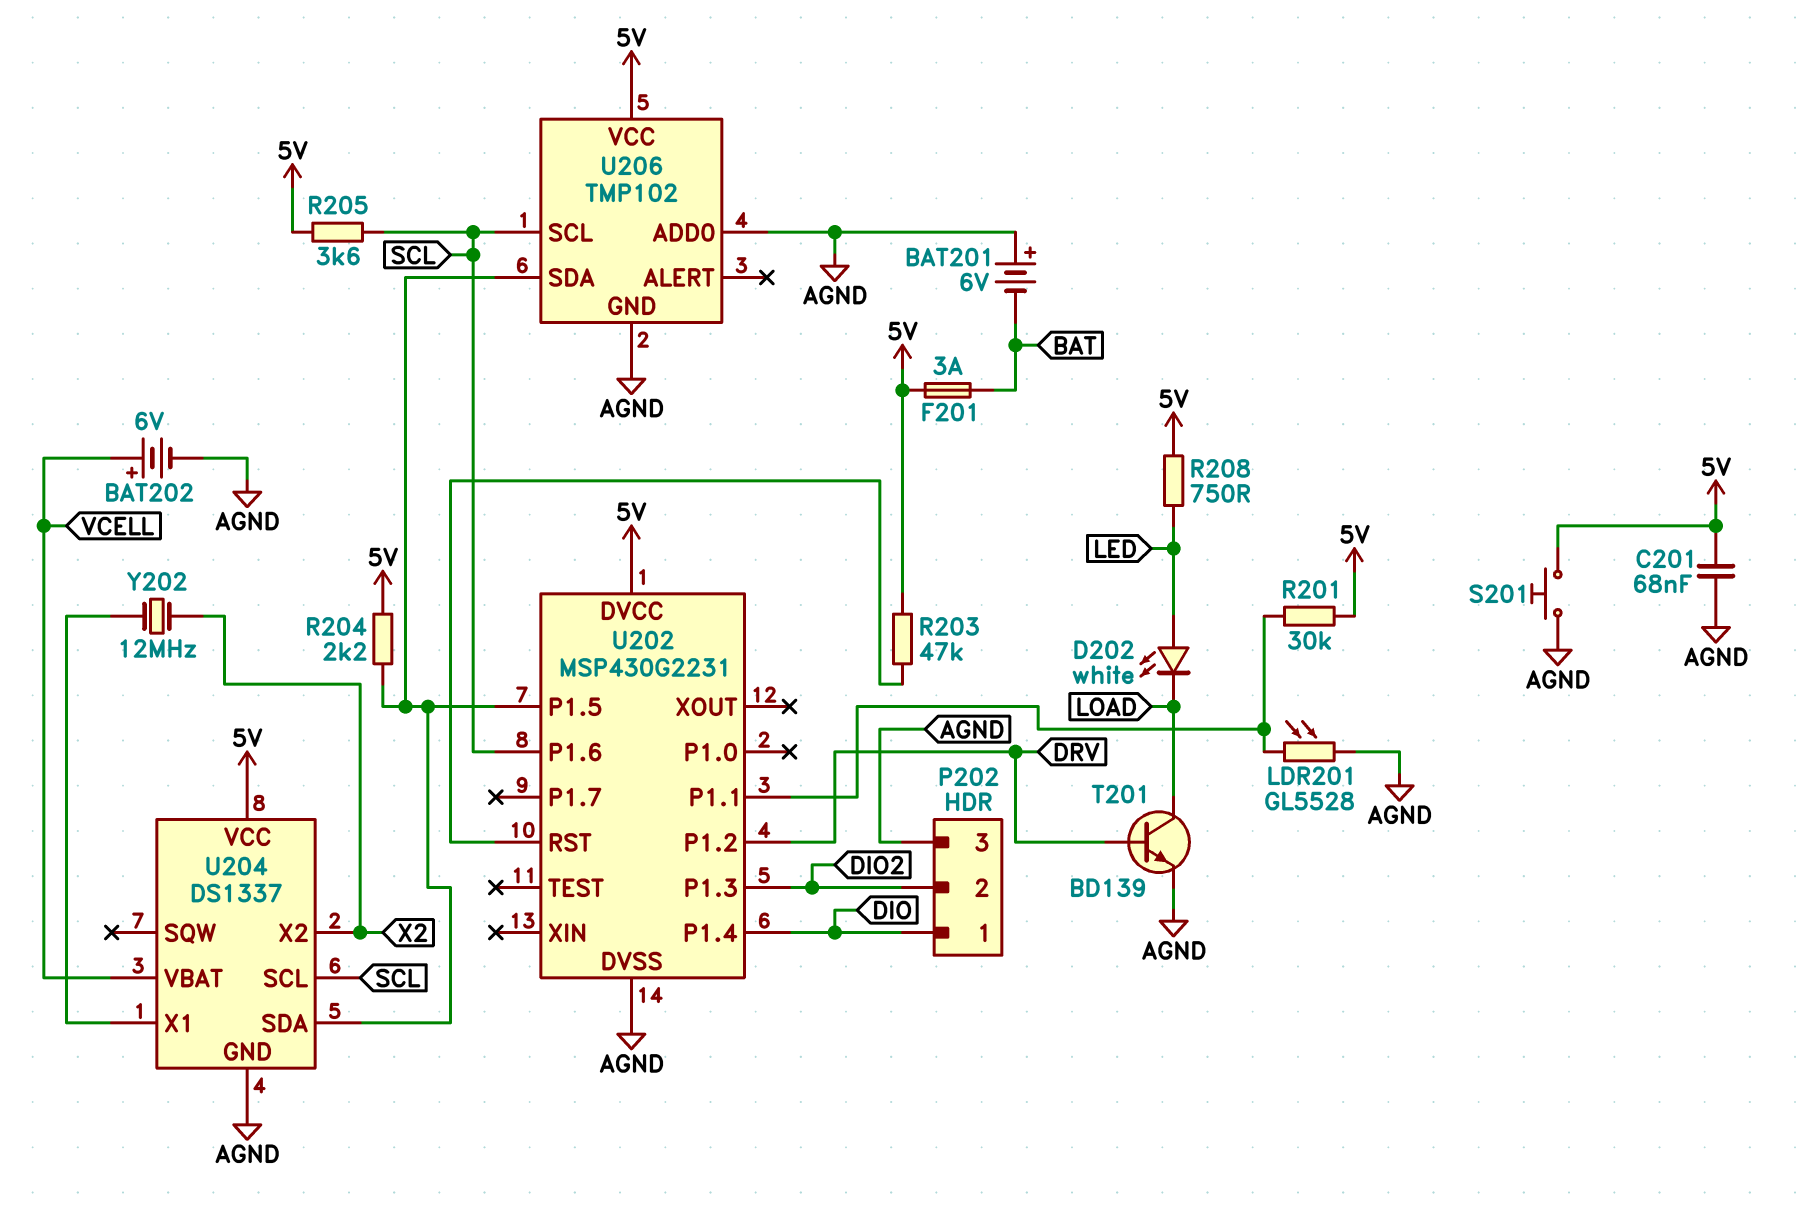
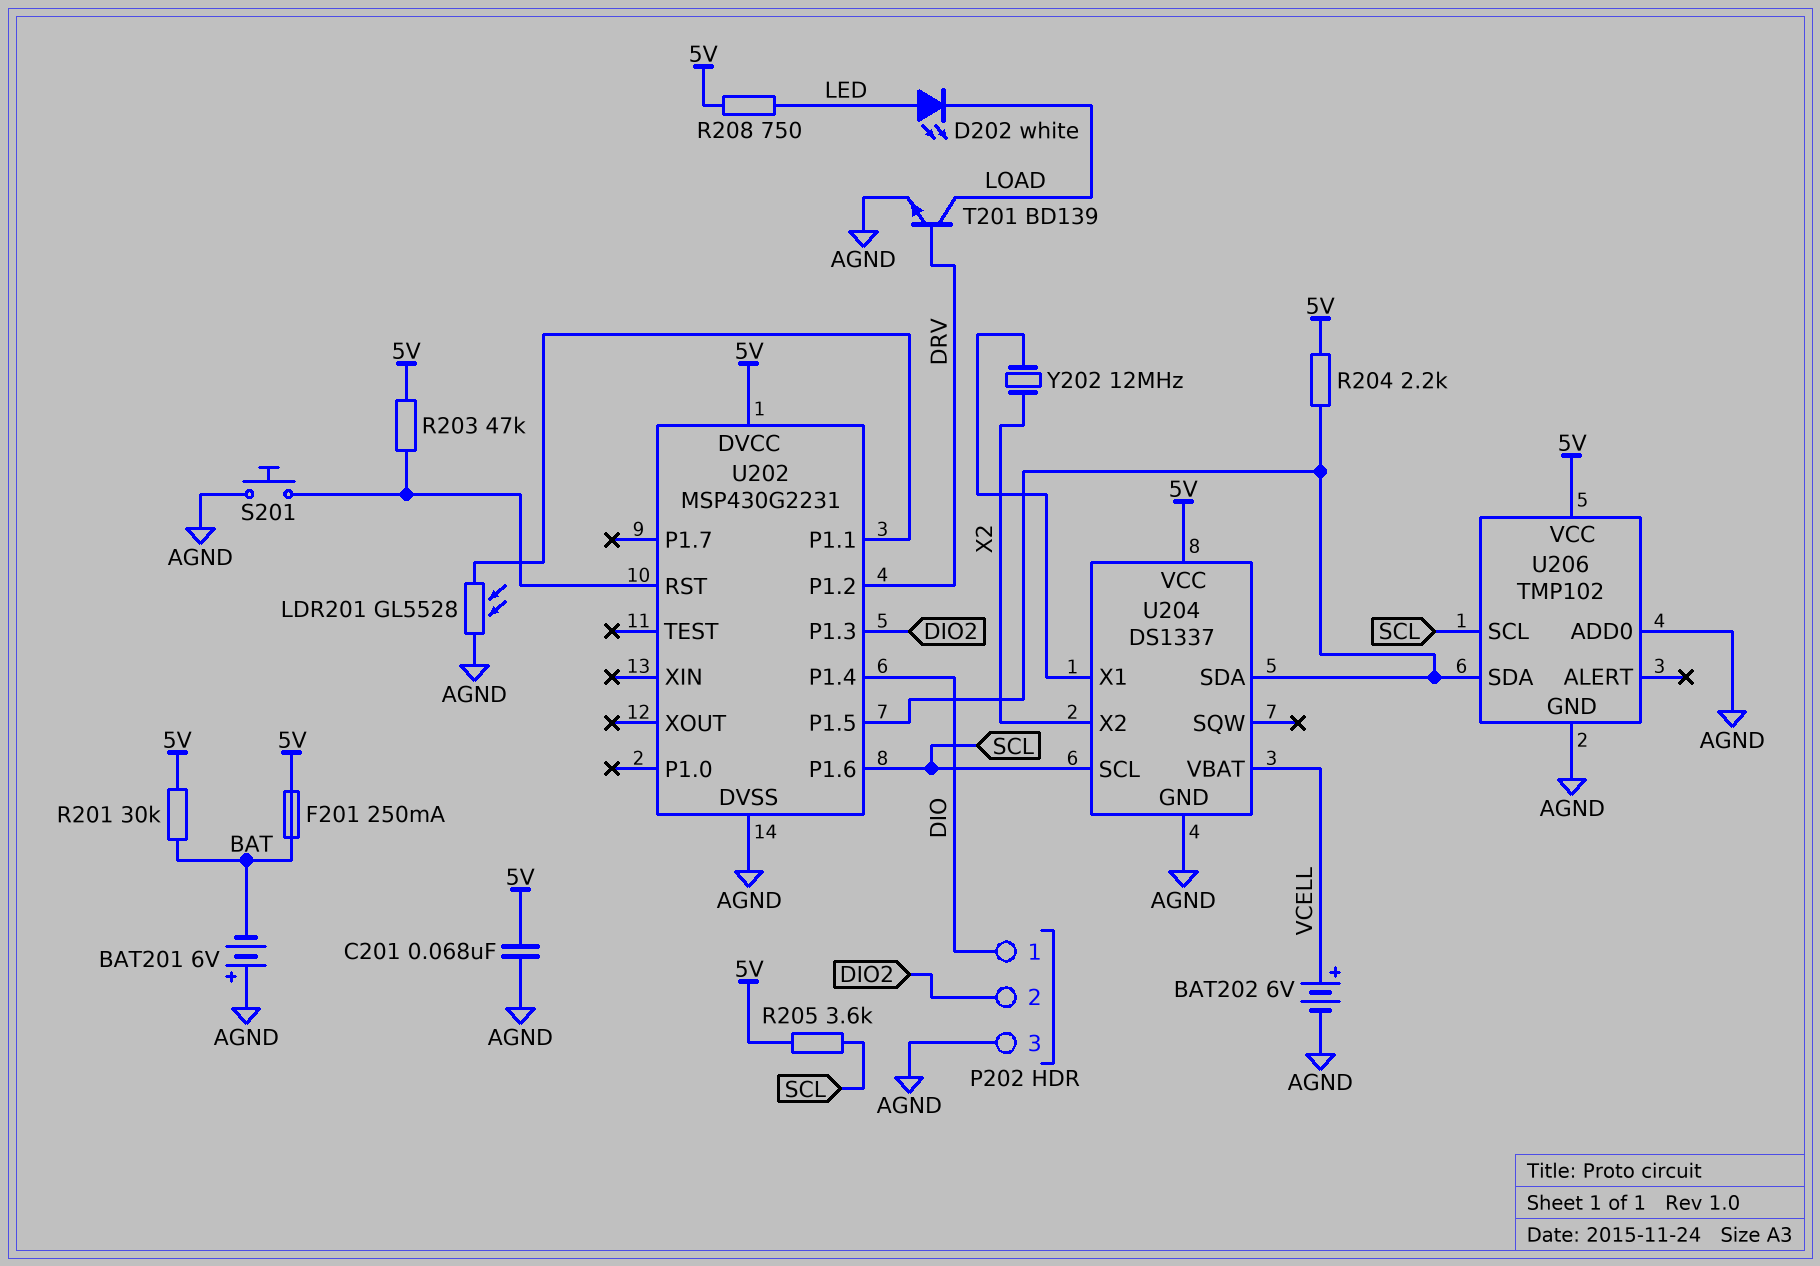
F201: 3A (5V, BAT) -> 250mA (5V, BAT)
R201: 30k (5V, U202/P1.1) -> 30k (5V, BAT)
S201: button (5V, AGND) -> button (AGND, U202/RST)

